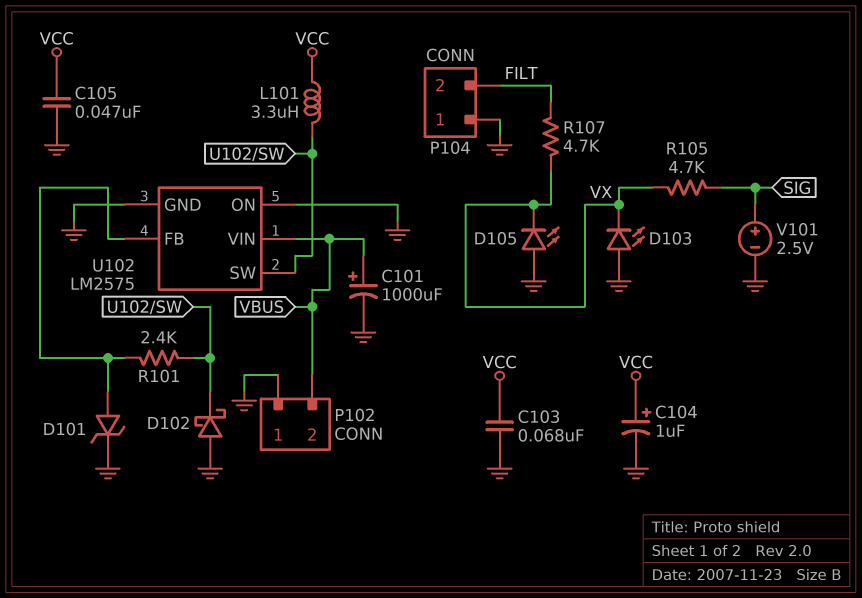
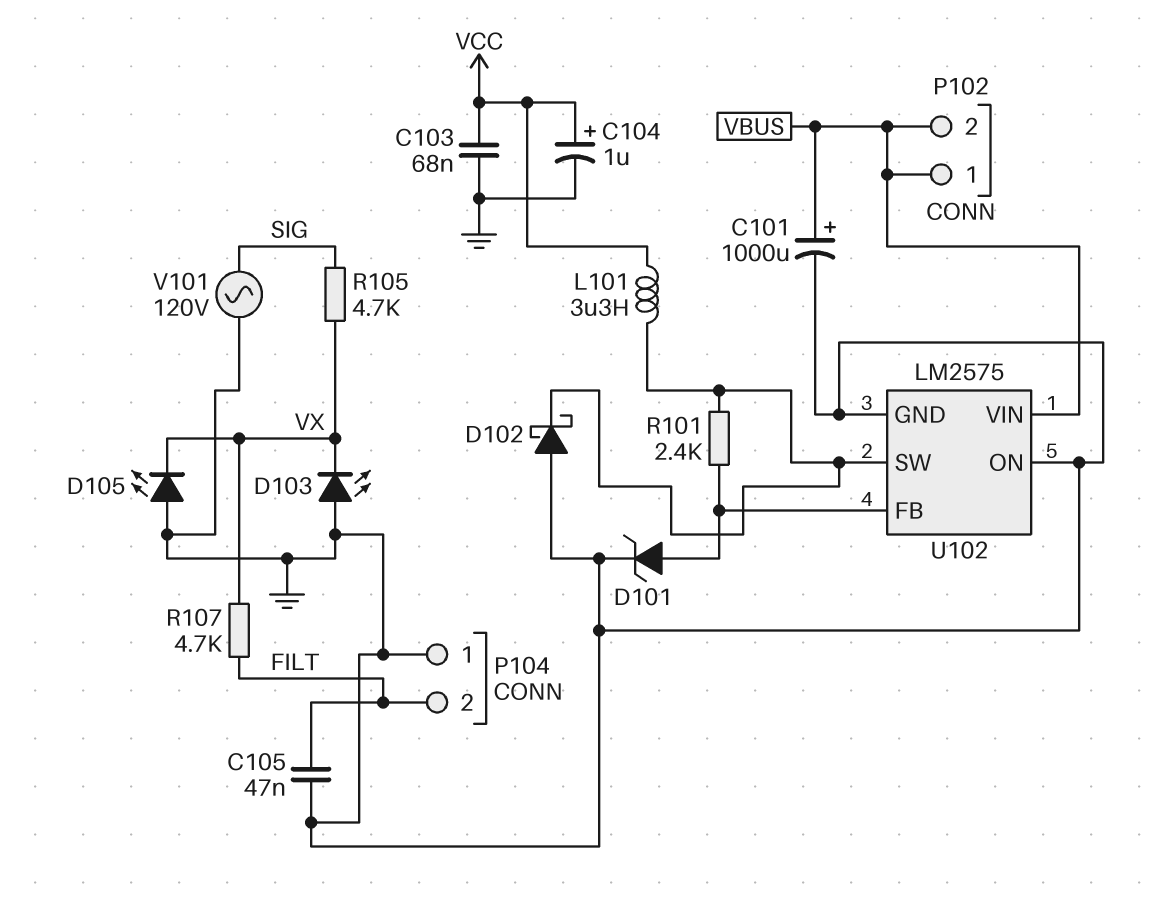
C105: 47nF (GND, VCC) -> 47nF (FILT, GND)
P102 pin 1: GND -> VBUS
V101: 2.5V (plus SIG, minus GND) -> AC 120V (GND, SIG)

